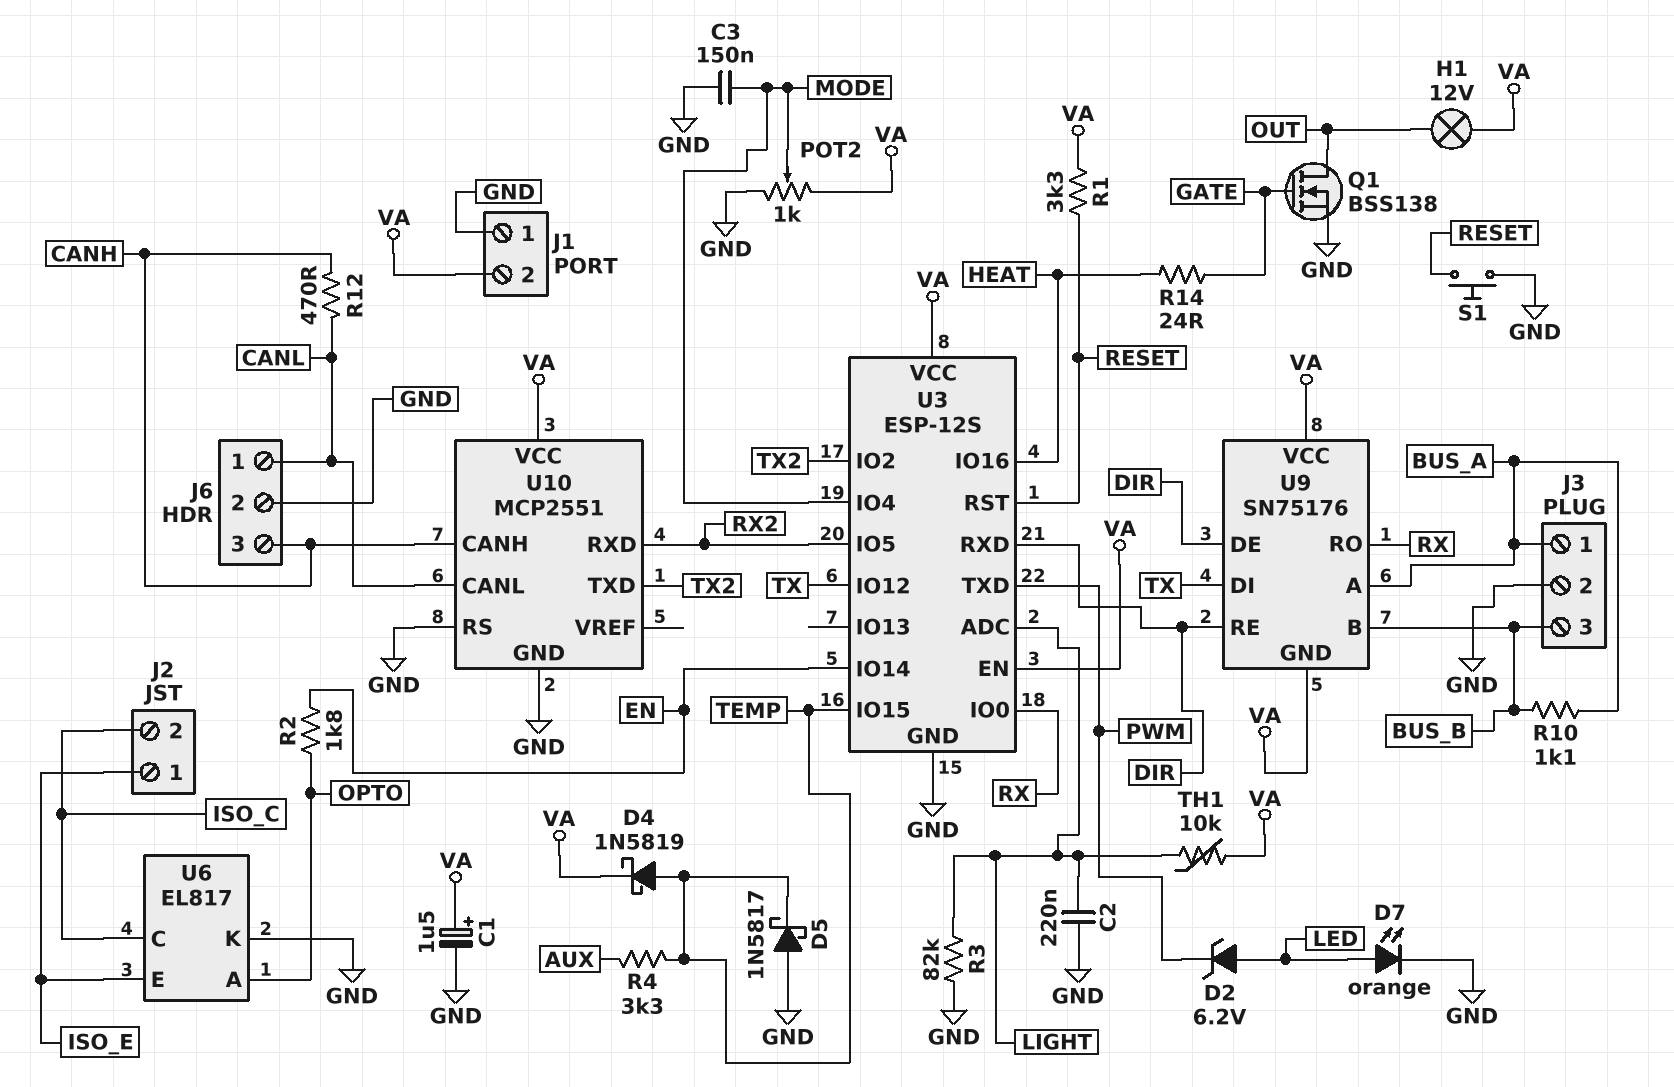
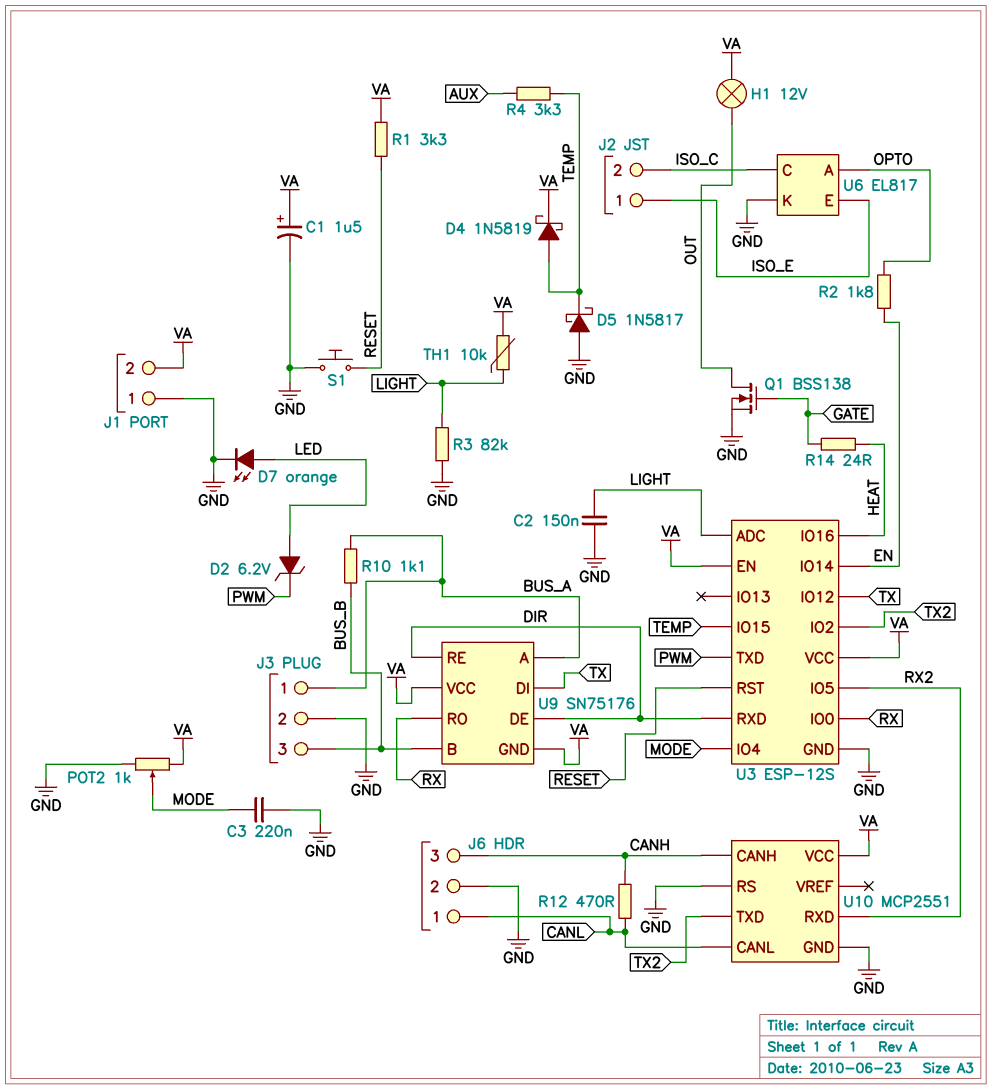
C2: 220nF (GND, LIGHT) -> 150nF (GND, LIGHT)
C3: 150nF (GND, MODE) -> 220nF (GND, MODE)

